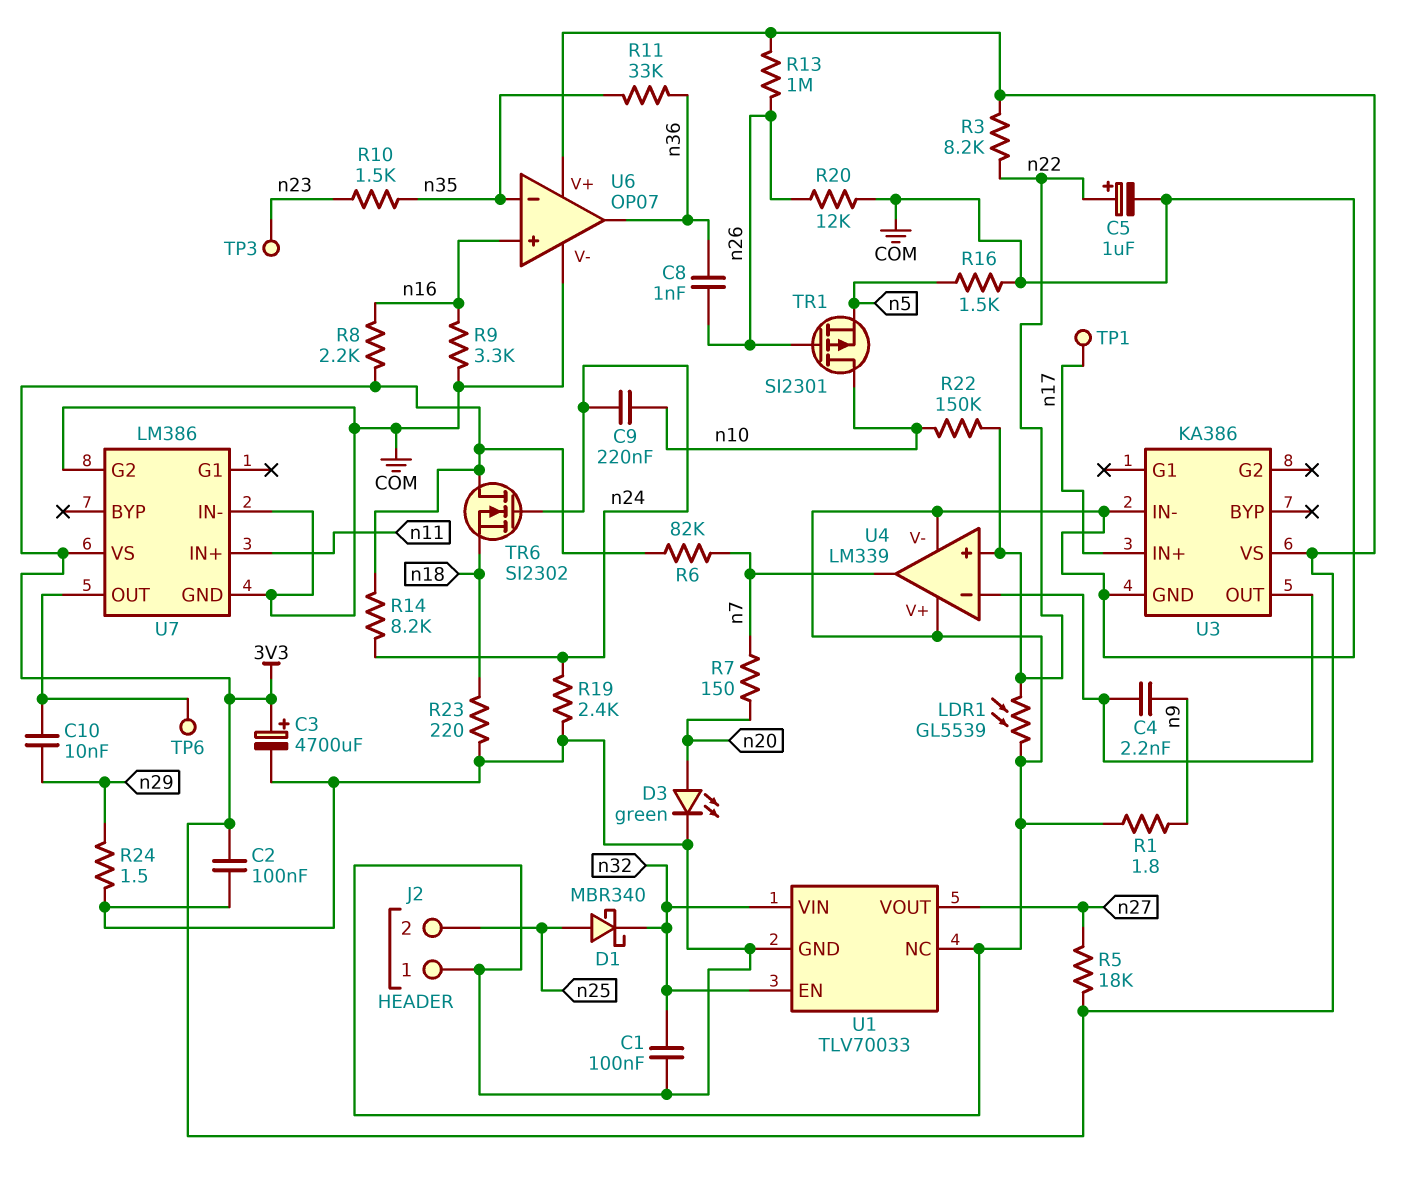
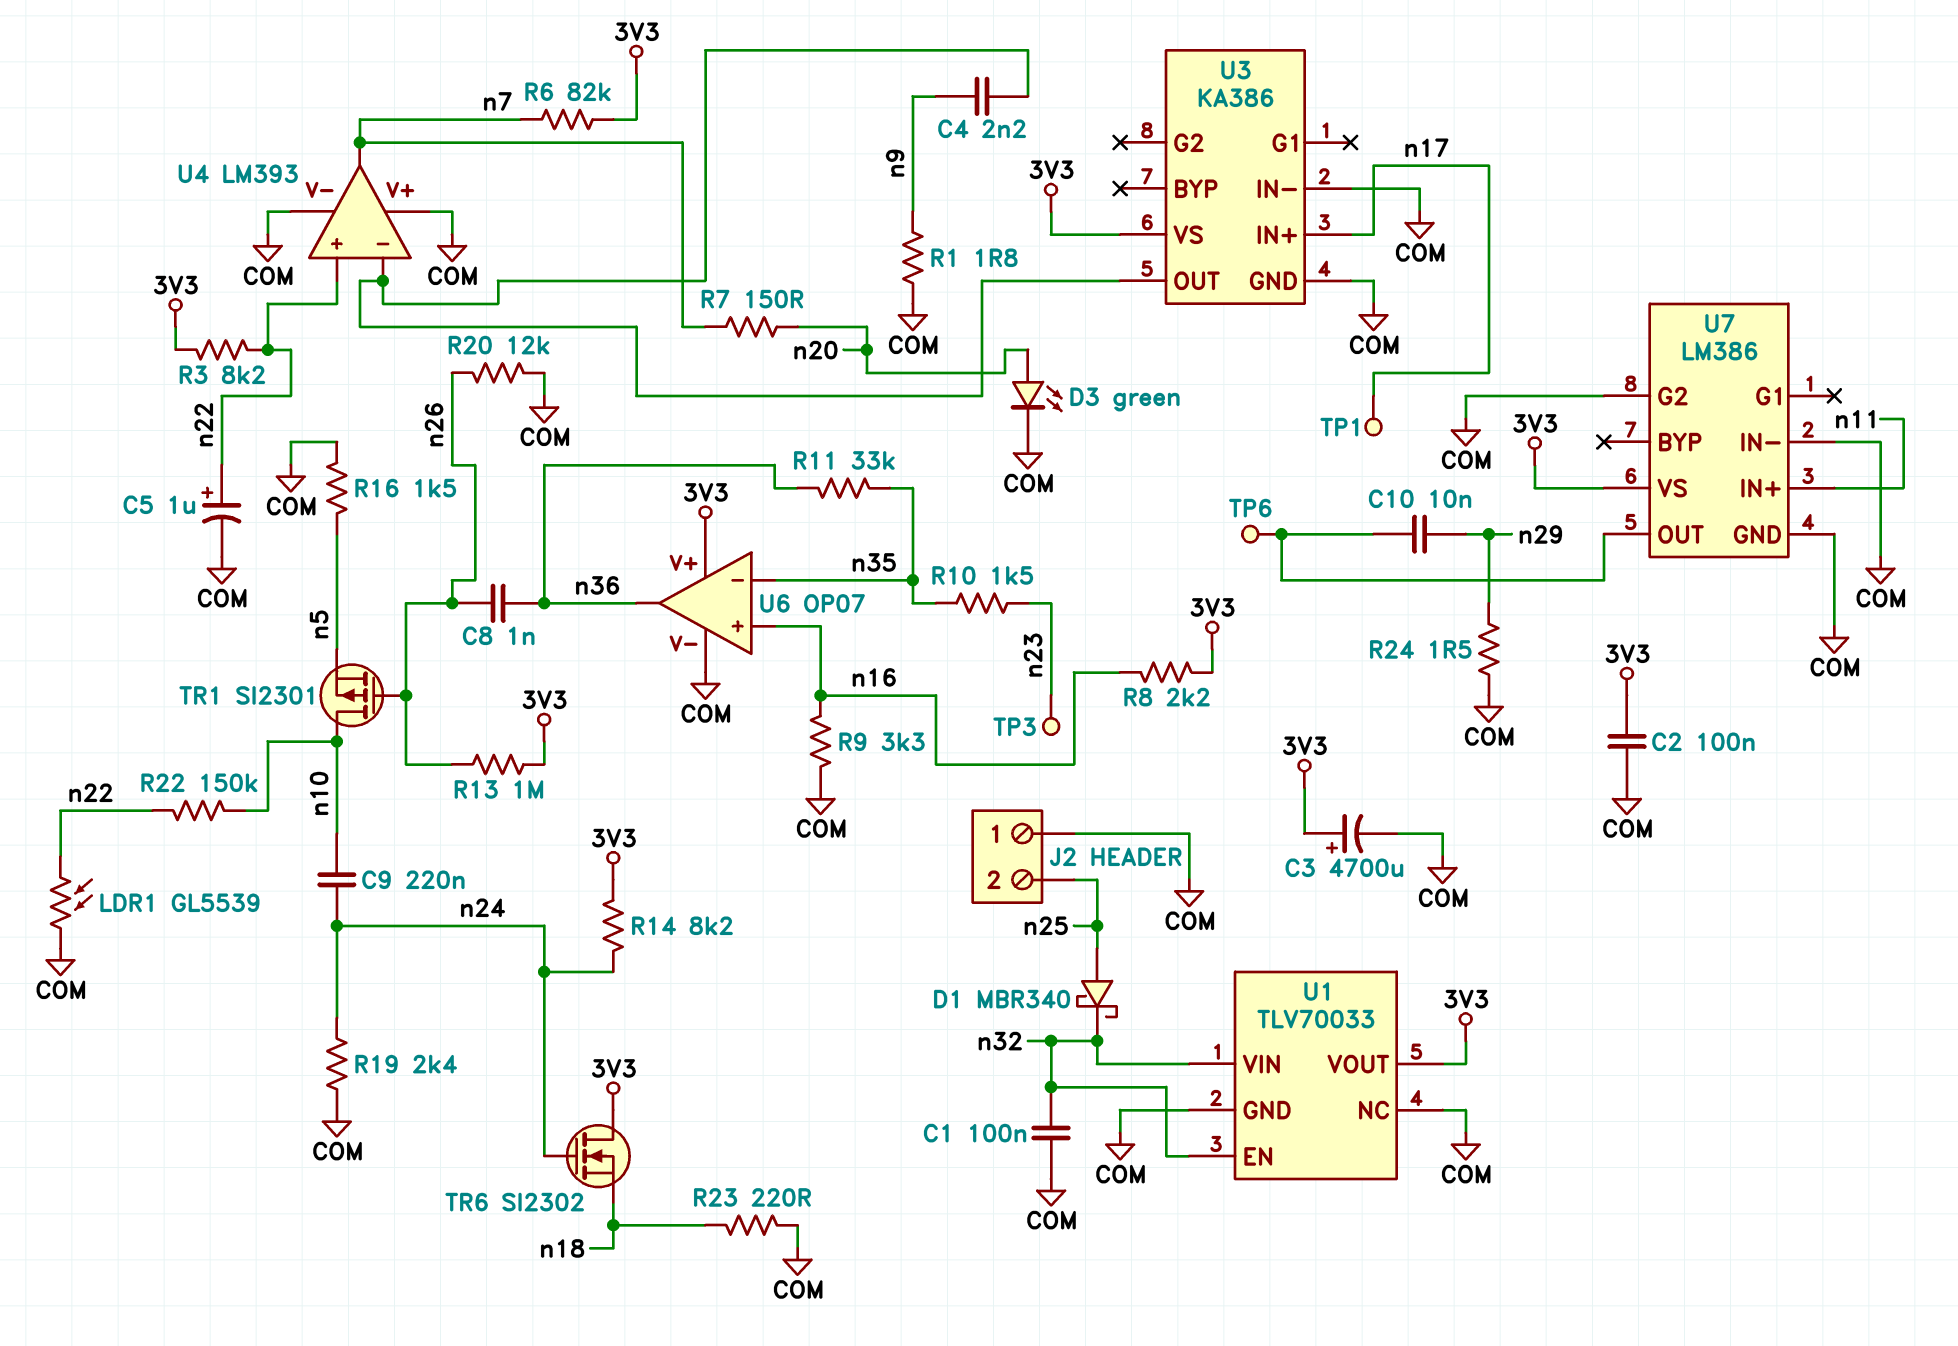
R5: 18k (3V3, n27) -> none
U1 pin VOUT: n27 -> 3V3
U4: LM339 -> LM393

